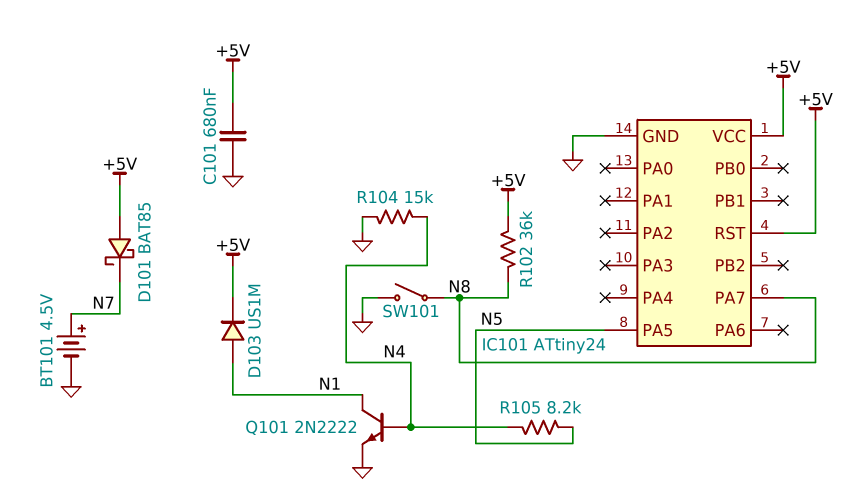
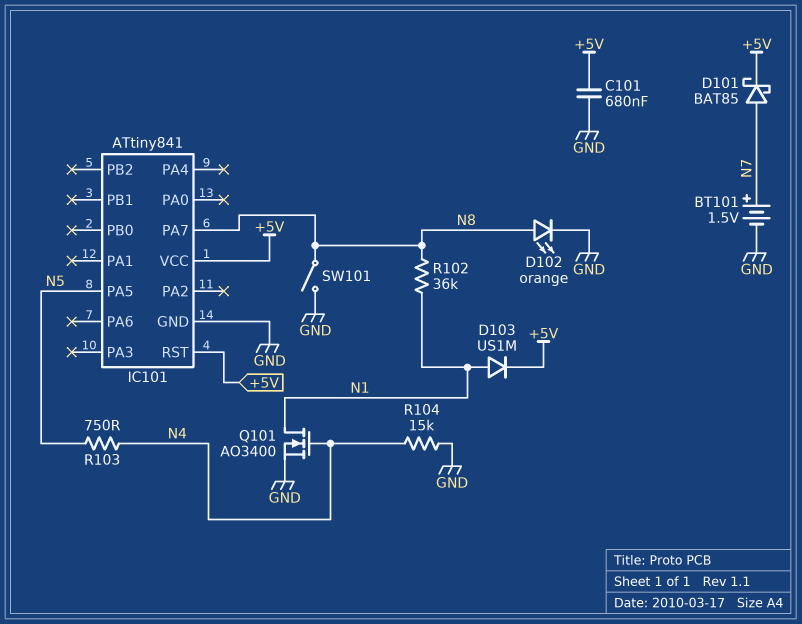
BT101: 4.5V (plus N7, minus GND) -> 1.5V (plus N7, minus GND)
D101: schottky BAT85 (A +5V, K N7) -> schottky BAT85 (A N7, K +5V)
D102: none -> LED orange (A N8, K GND)
IC101: ATtiny24 -> ATtiny841
Q101: NPN 2N2222 (B N4, C N1, E GND) -> NMOS AO3400 (G N4, D N1, S GND)
R102: 36k (+5V, N8) -> 36k (N1, N8)
R103: none -> 750 (N4, N5)
R105: 8.2k (N4, N5) -> none

